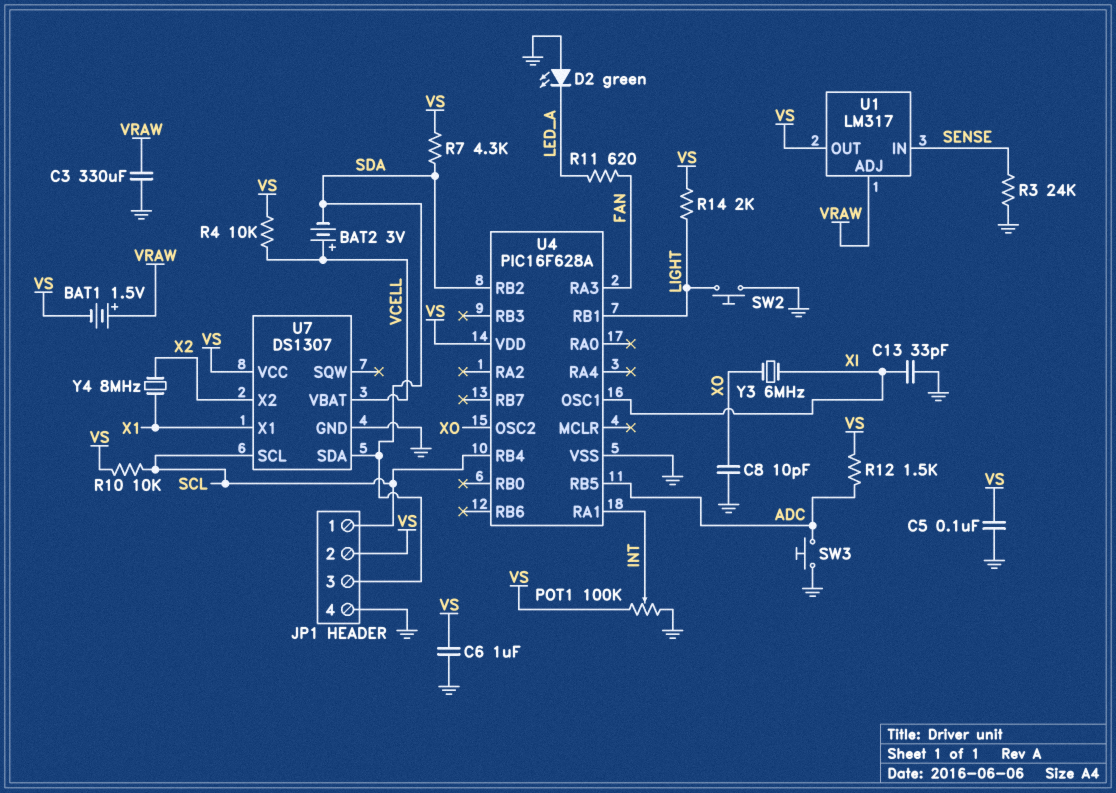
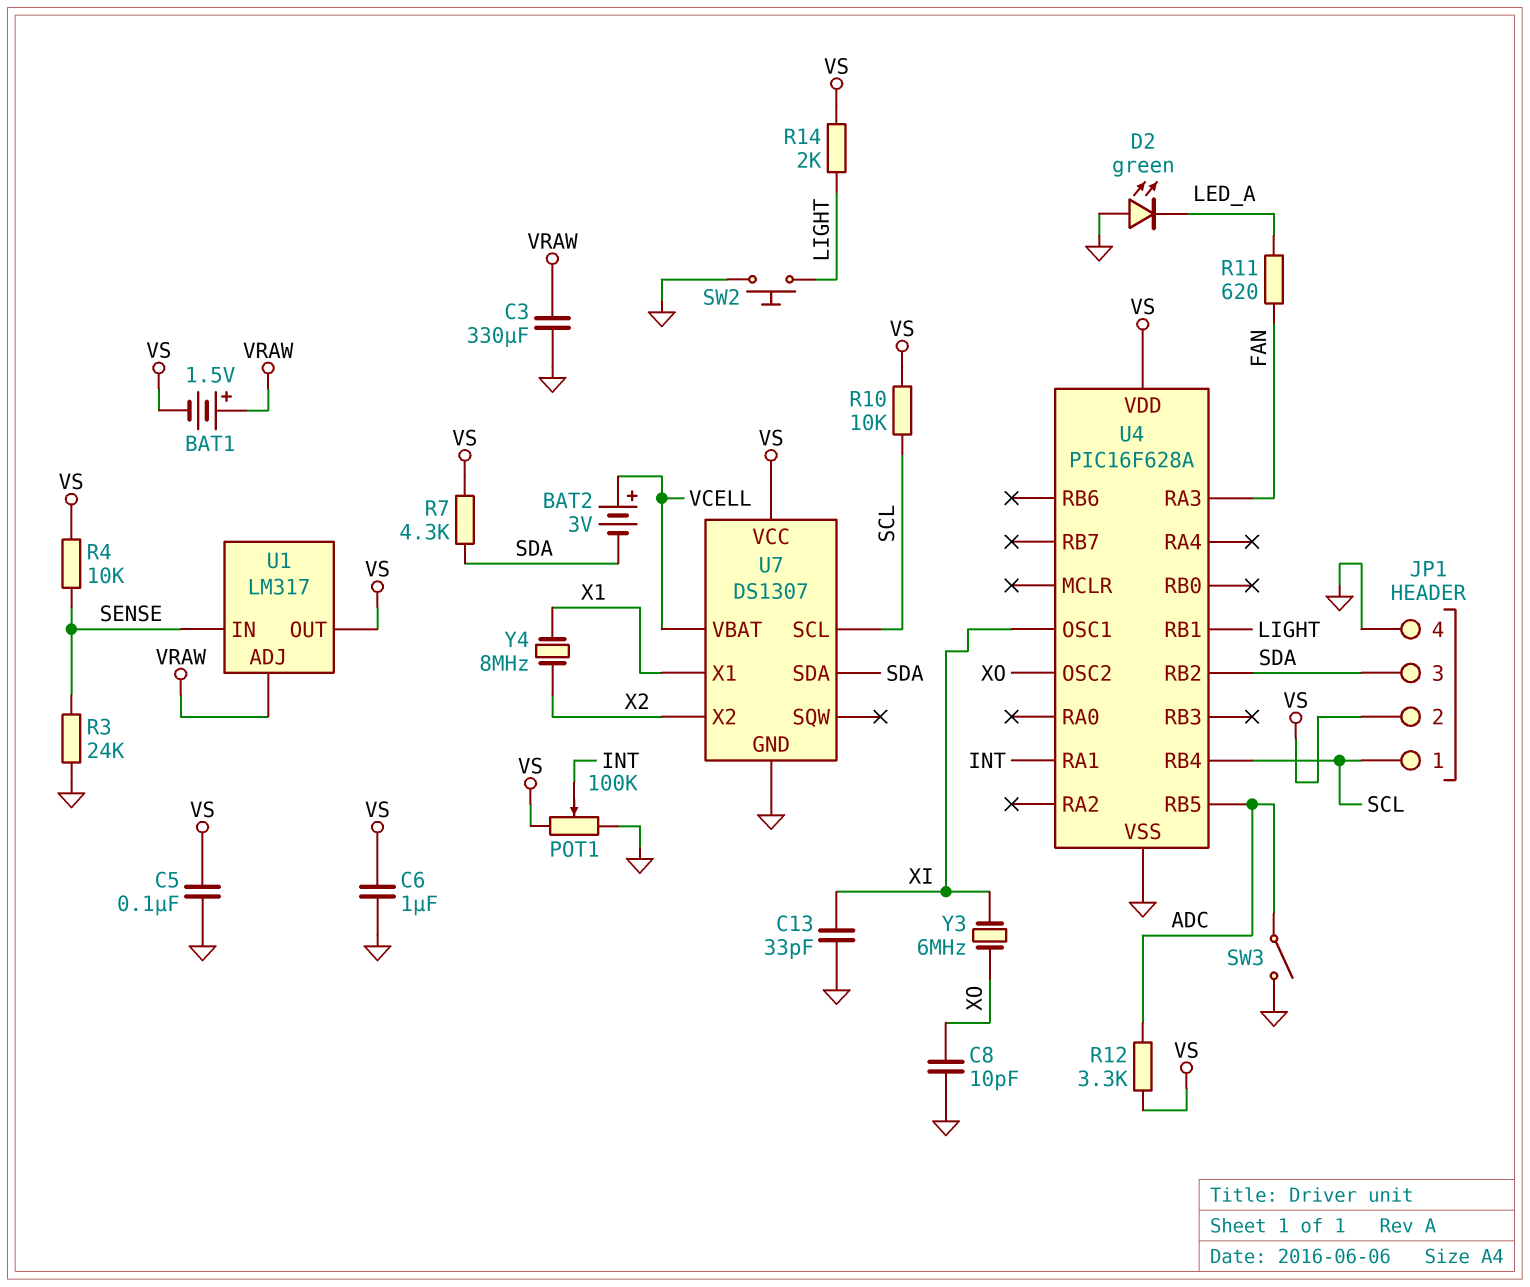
R4: 10k (VCELL, VS) -> 10k (SENSE, VS)
R12: 1.5k (ADC, VS) -> 3.3k (ADC, VS)
SW3: button (ADC, GND) -> switch (ADC, GND)

